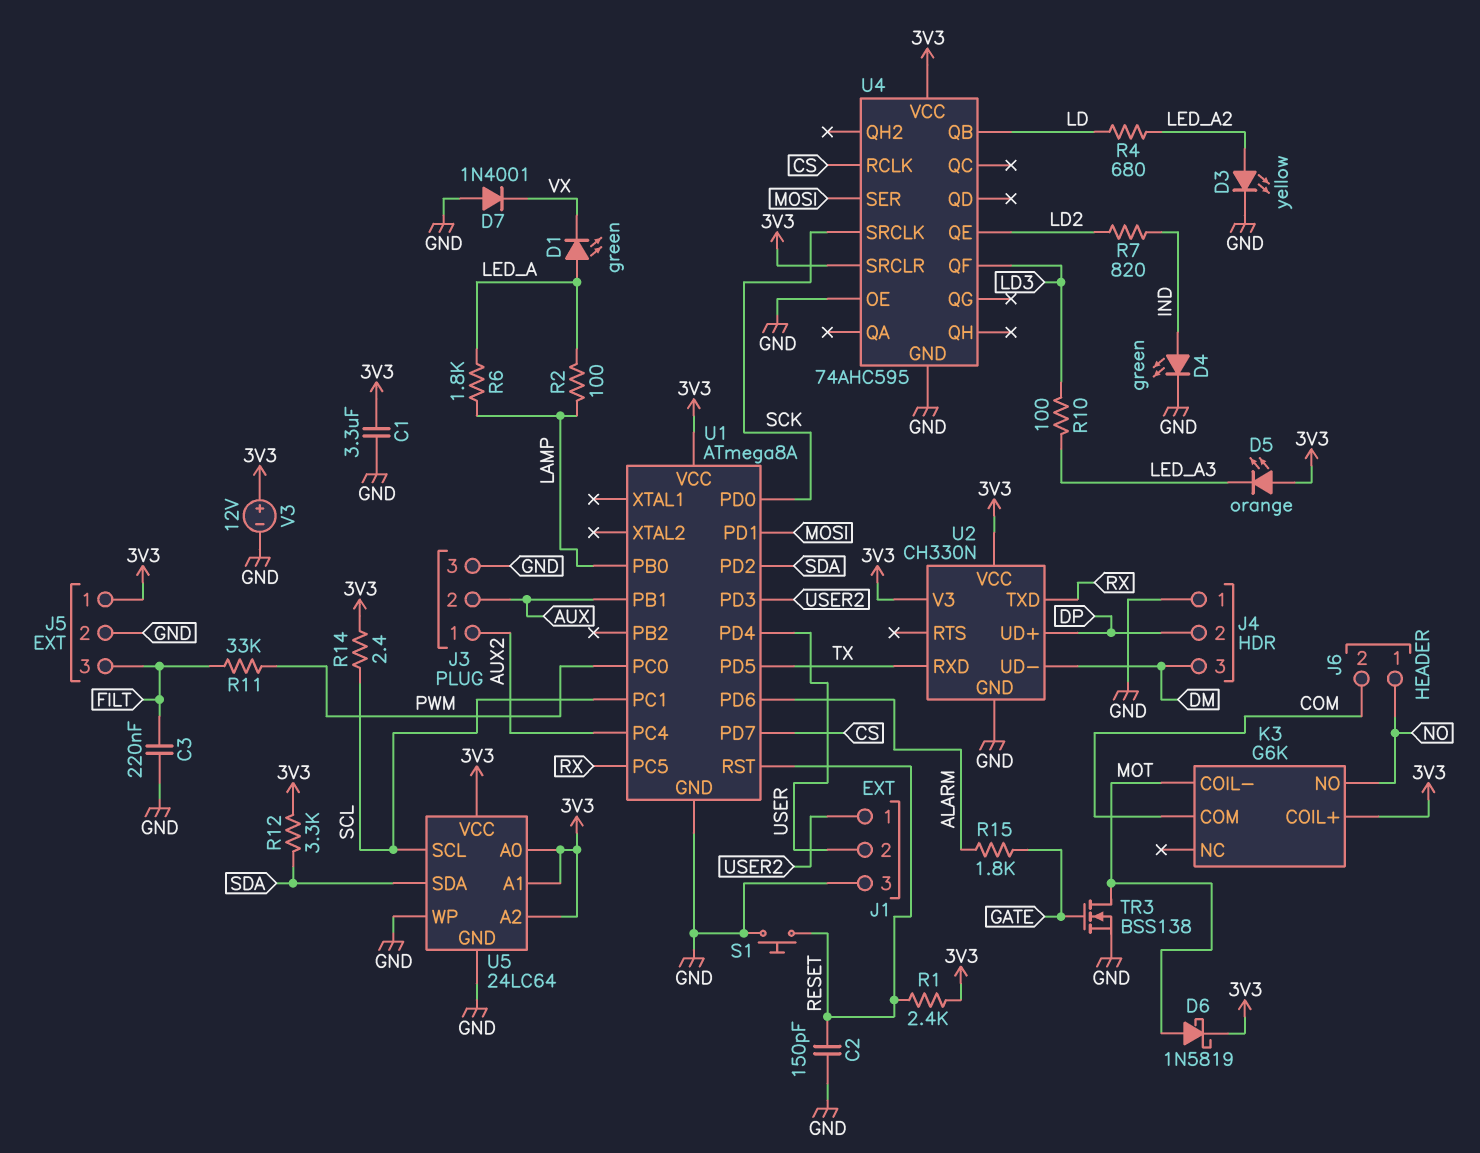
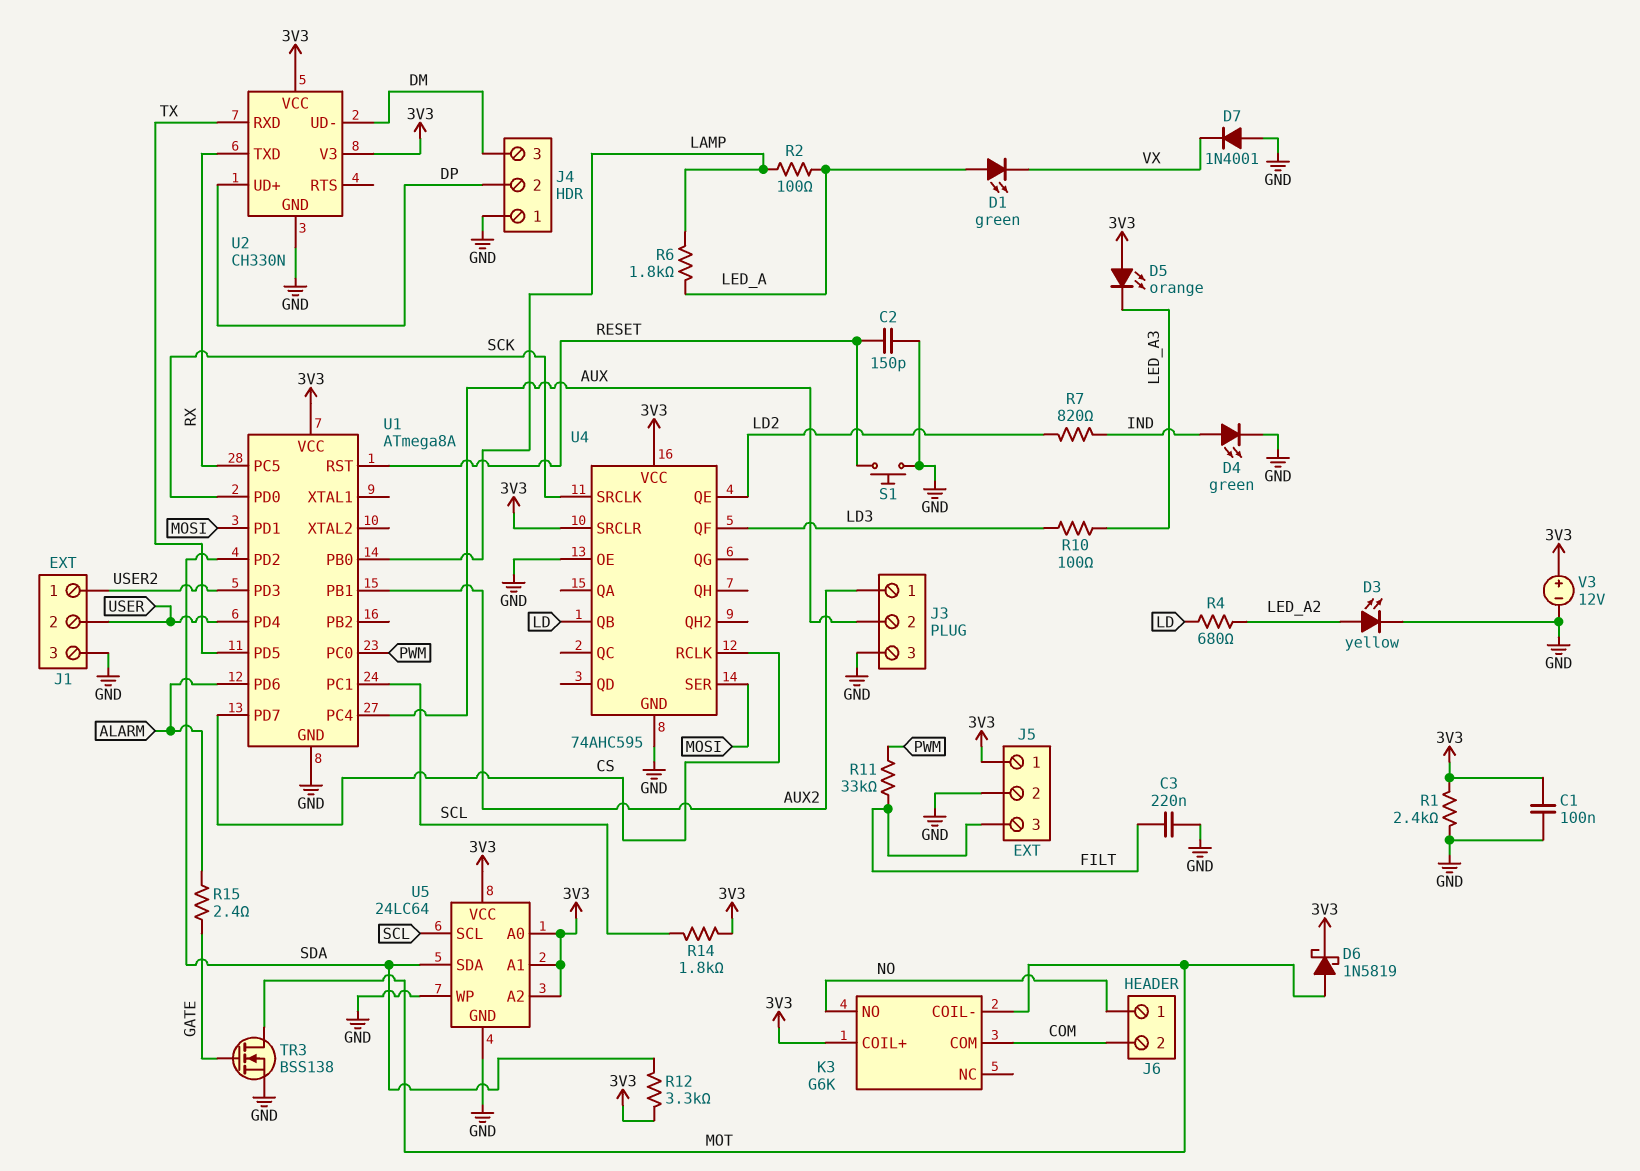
C1: 3.3uF (3V3, GND) -> 100nF (3V3, GND)
R1: 2.4k (3V3, RESET) -> 2.4k (3V3, GND)
R14: 2.4 (3V3, SCL) -> 1.8k (3V3, SCL)
R15: 1.8k (ALARM, GATE) -> 2.4 (ALARM, GATE)
U1 pin PB1: AUX -> AUX2
U1 pin PC4: AUX2 -> AUX

